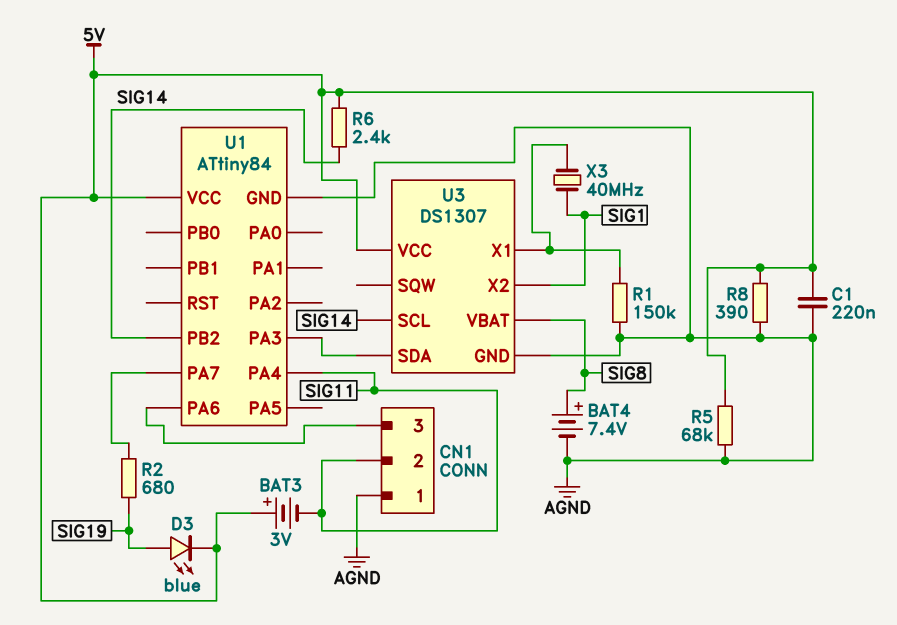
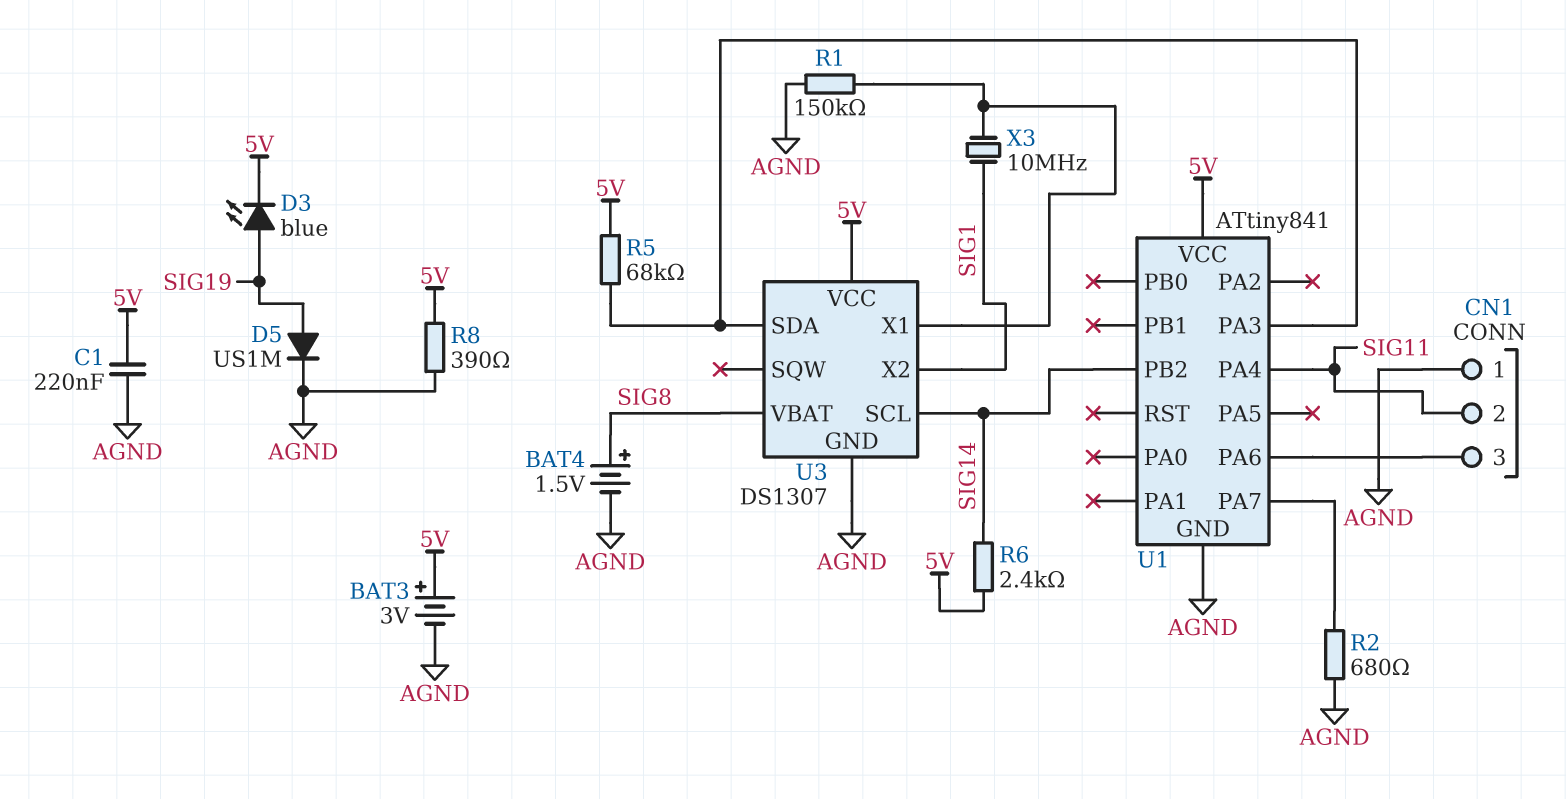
BAT3: 3V (plus 5V, minus SIG11) -> 3V (plus 5V, minus AGND)
BAT4: 7.4V (plus SIG8, minus AGND) -> 1.5V (plus SIG8, minus AGND)
D5: none -> diode US1M (A SIG19, K AGND)
R2: 680 (SIG19, U1/PA7) -> 680 (AGND, U1/PA7)
R5: 68k (5V, AGND) -> 68k (5V, U1/PA3)
U1: ATtiny84 -> ATtiny841
X3: 40MHz (SIG1, U3/X1) -> 10MHz (SIG1, U3/X1)

